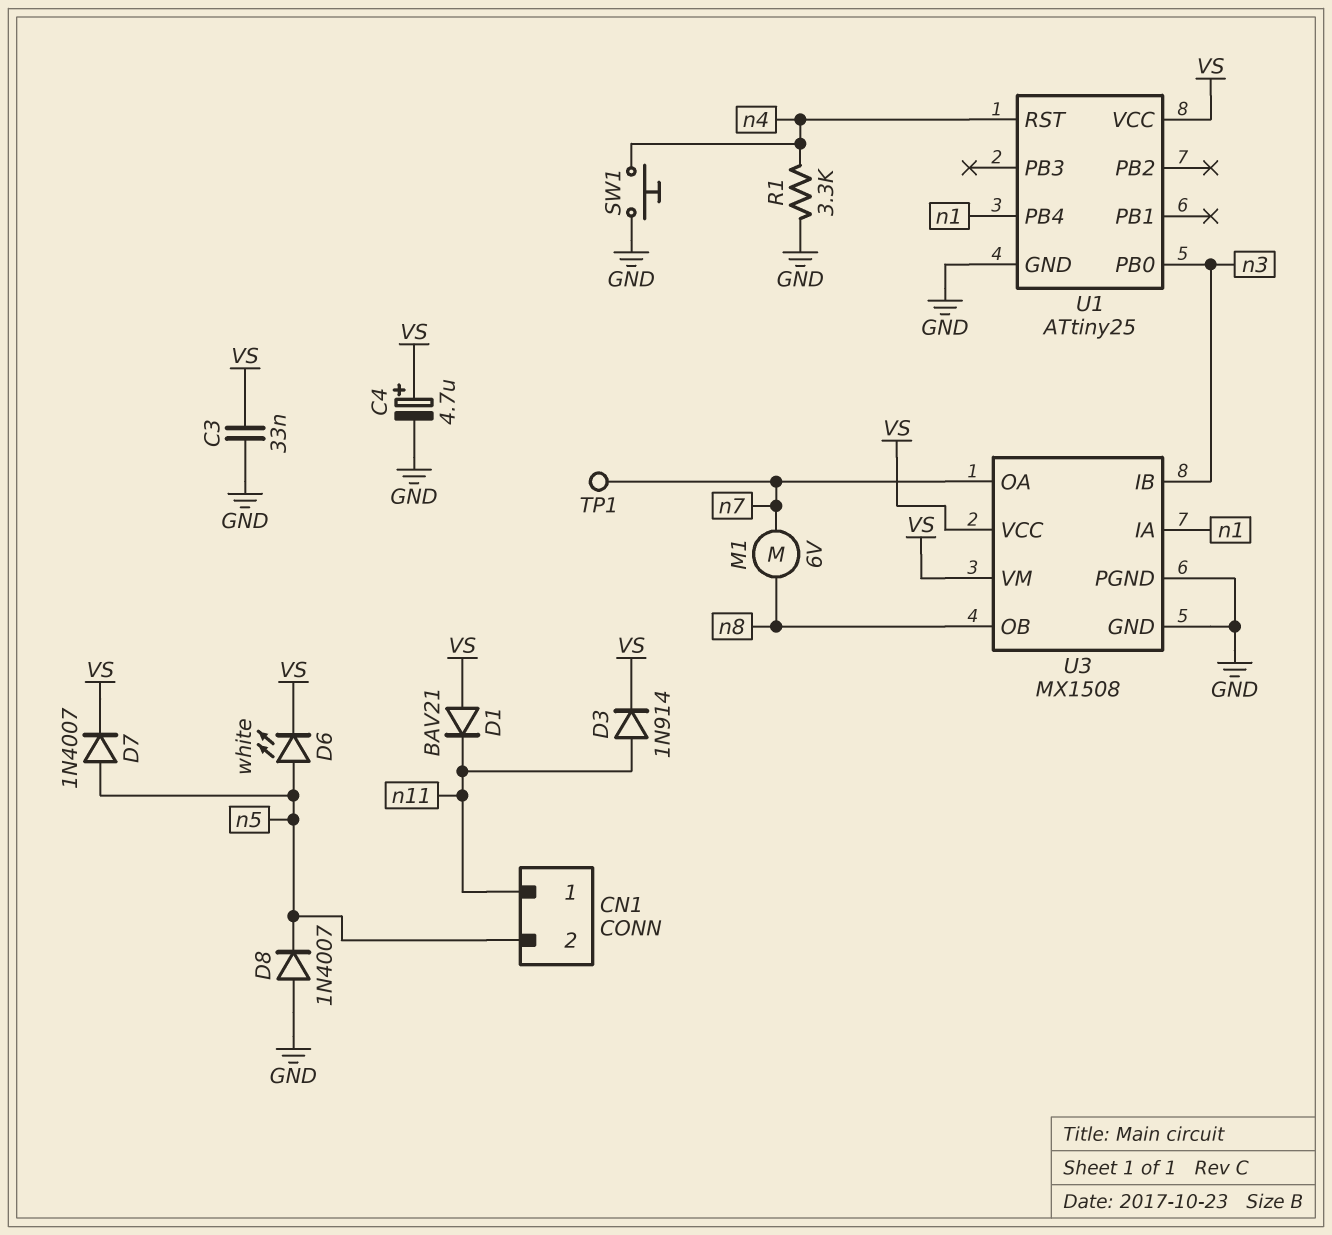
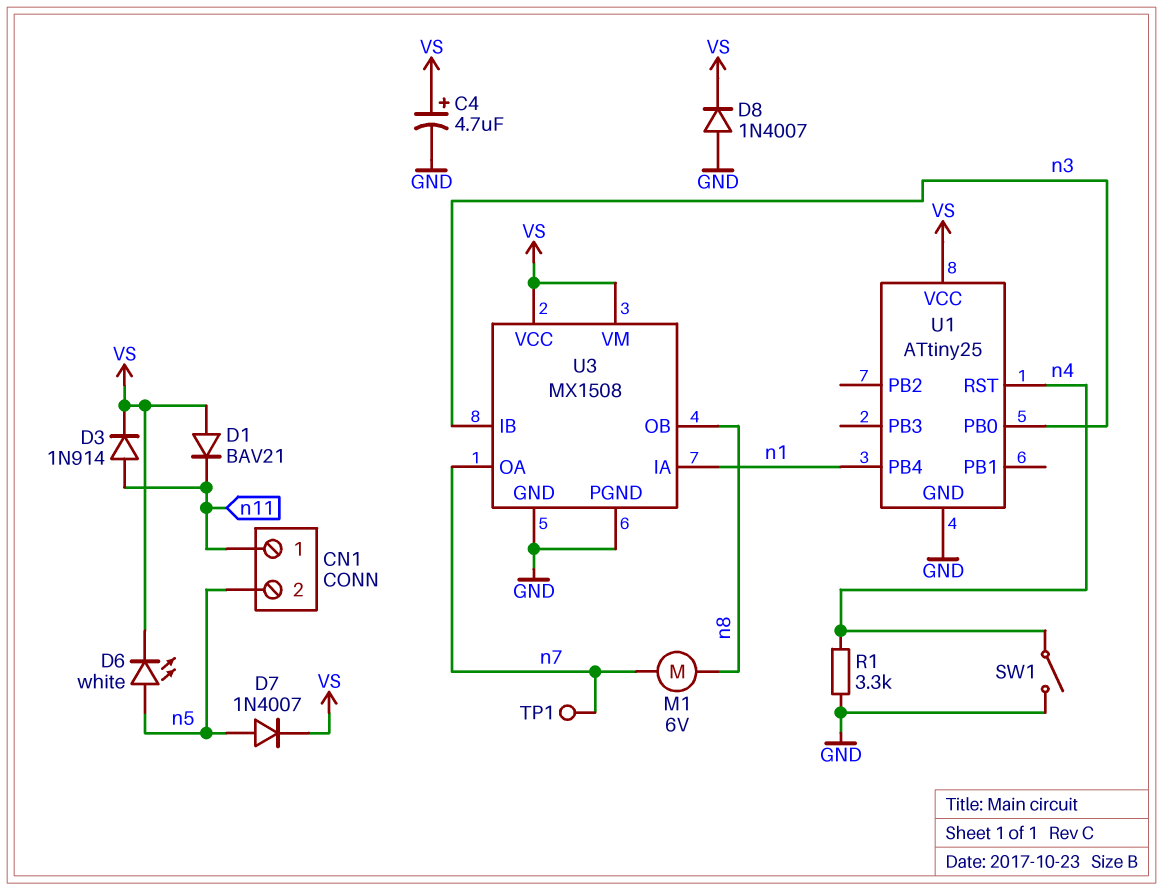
C3: 33nF (GND, VS) -> none
D8: diode 1N4007 (A GND, K n5) -> diode 1N4007 (A GND, K VS)
SW1: button (GND, n4) -> switch (GND, n4)

